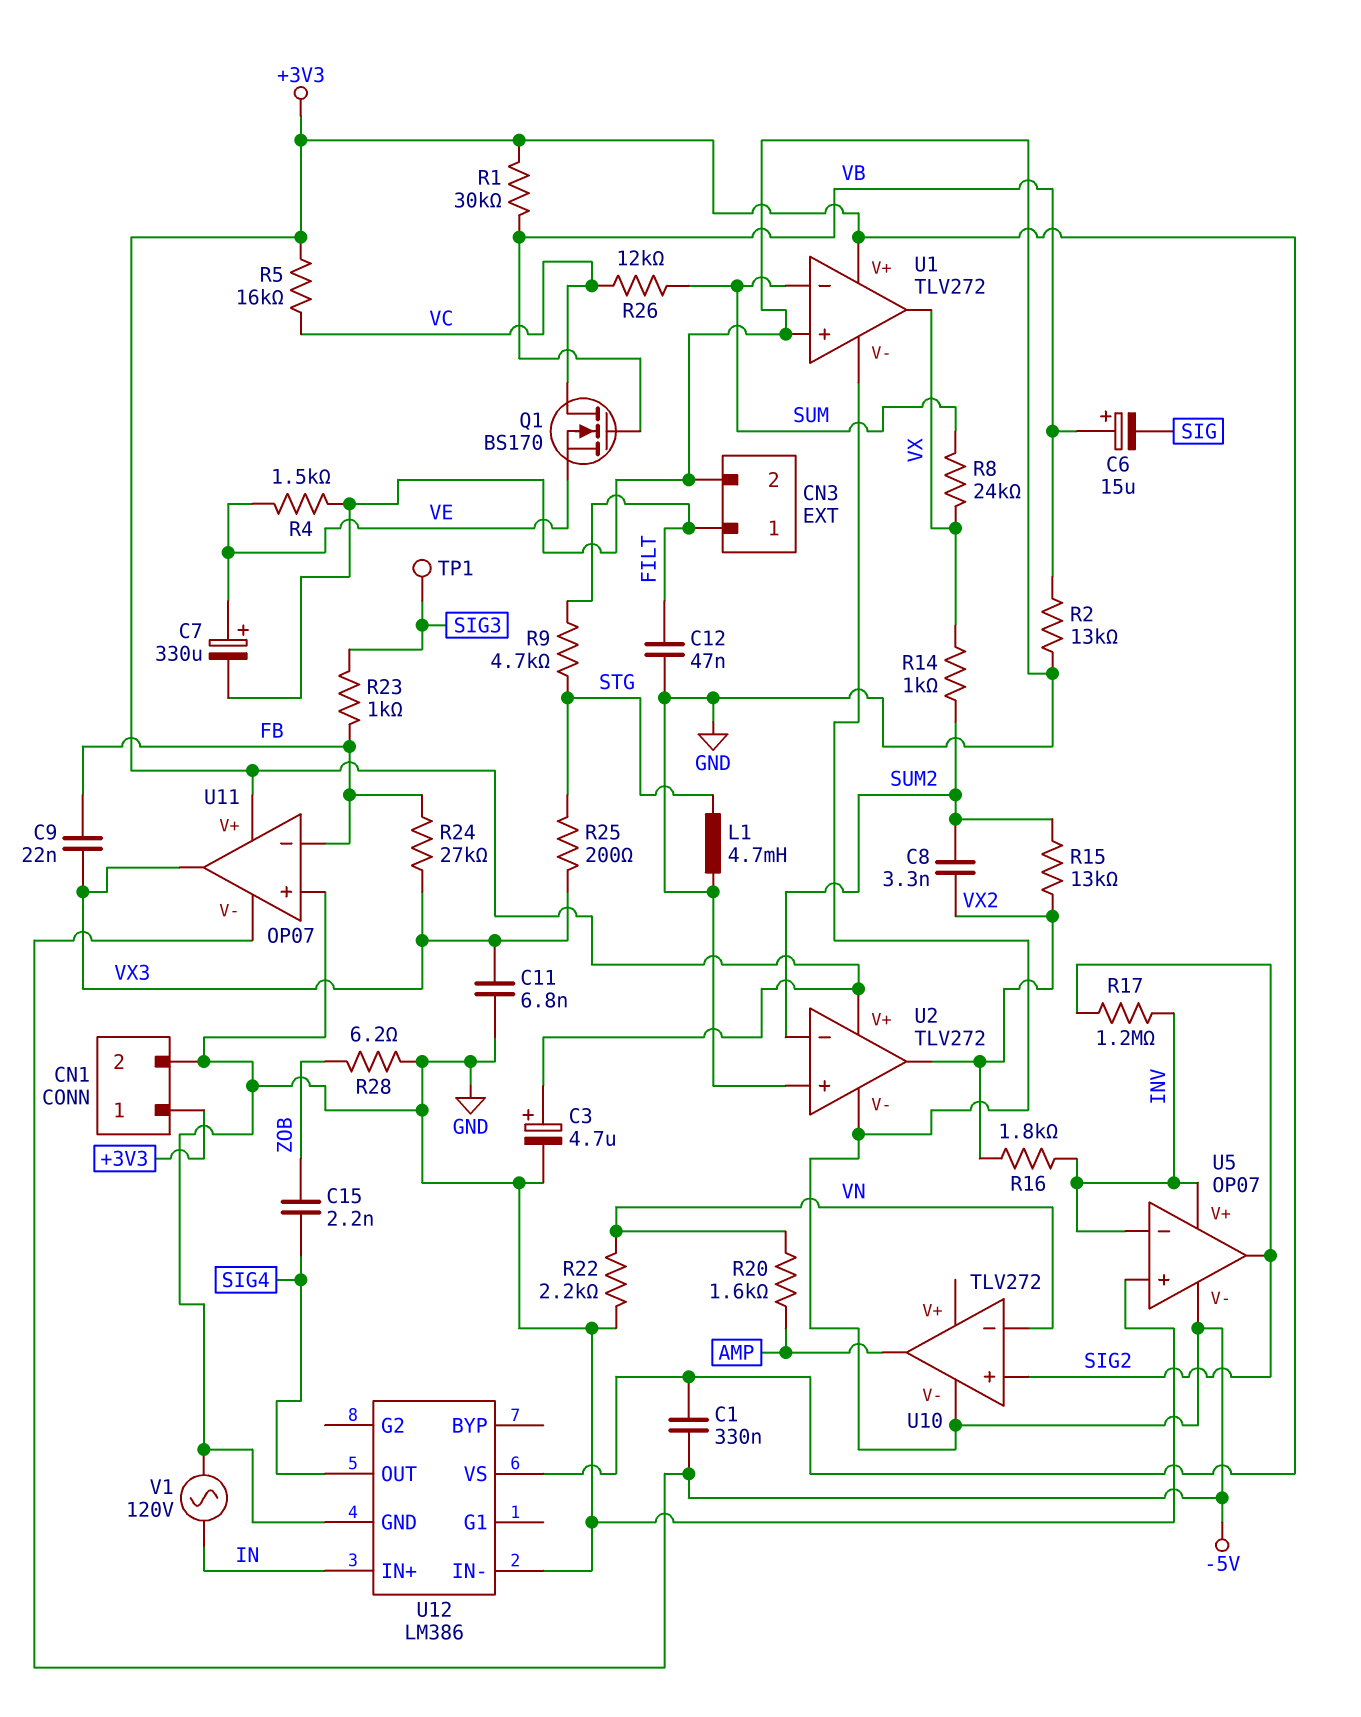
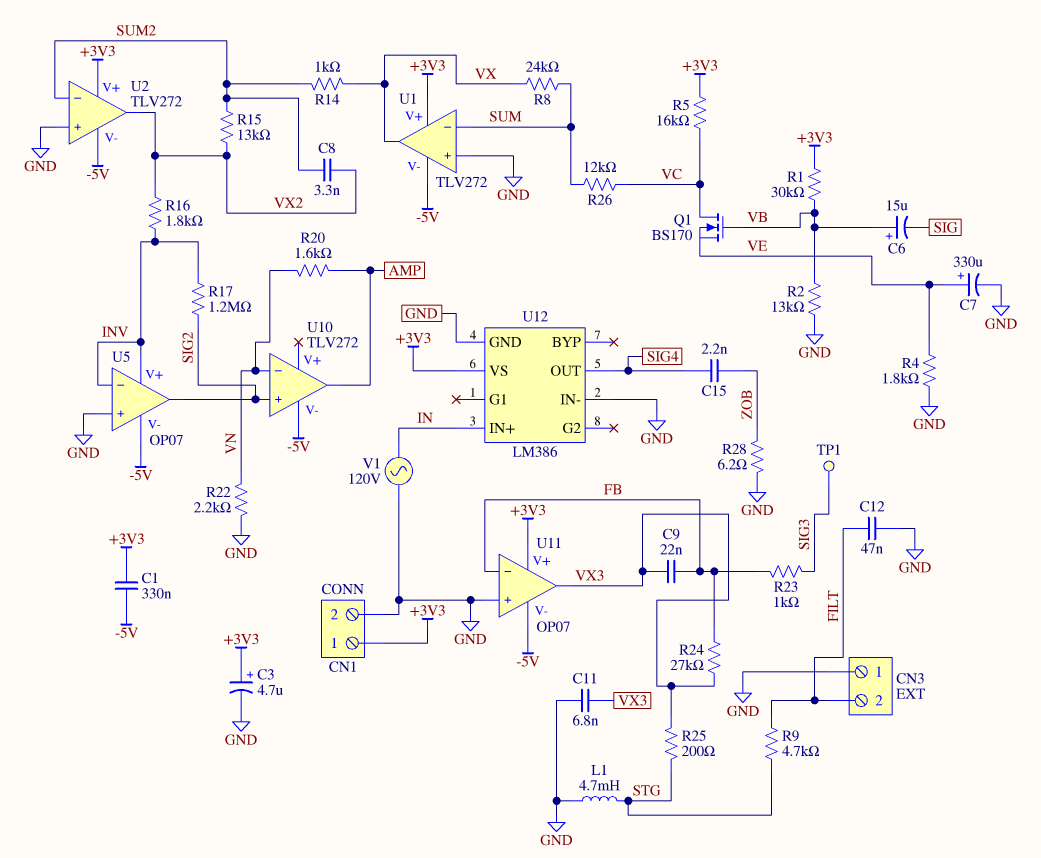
CN3 pin 1: FILT -> GND
CN3 pin 2: GND -> FILT
R4: 1.5k (GND, VE) -> 1.8k (GND, VE)

